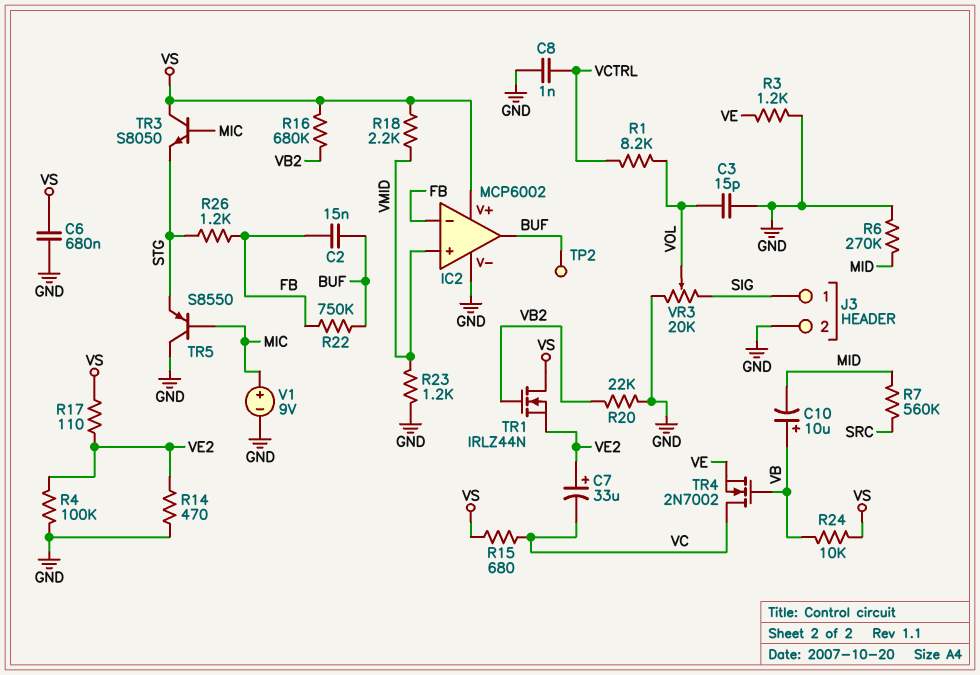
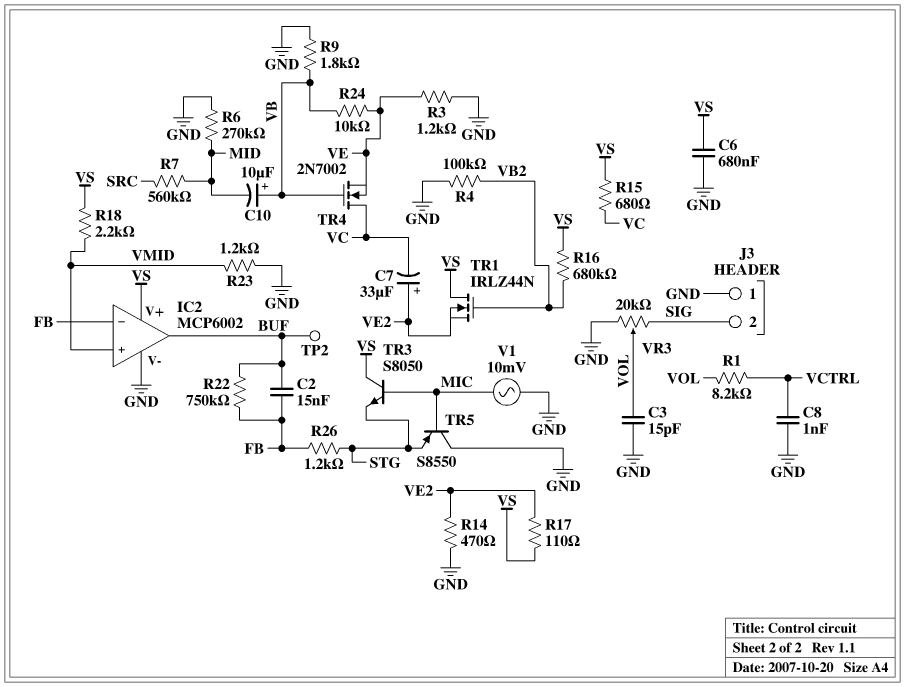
J3 pin 1: SIG -> GND
J3 pin 2: GND -> SIG
R4: 100k (GND, VE2) -> 100k (GND, VB2)
R9: none -> 1.8k (GND, VB)
R20: 22k (GND, VB2) -> none
R24: 10k (VB, VS) -> 10k (VB, VE)
V1: 9V (plus MIC, minus GND) -> AC 10mV (GND, MIC)

